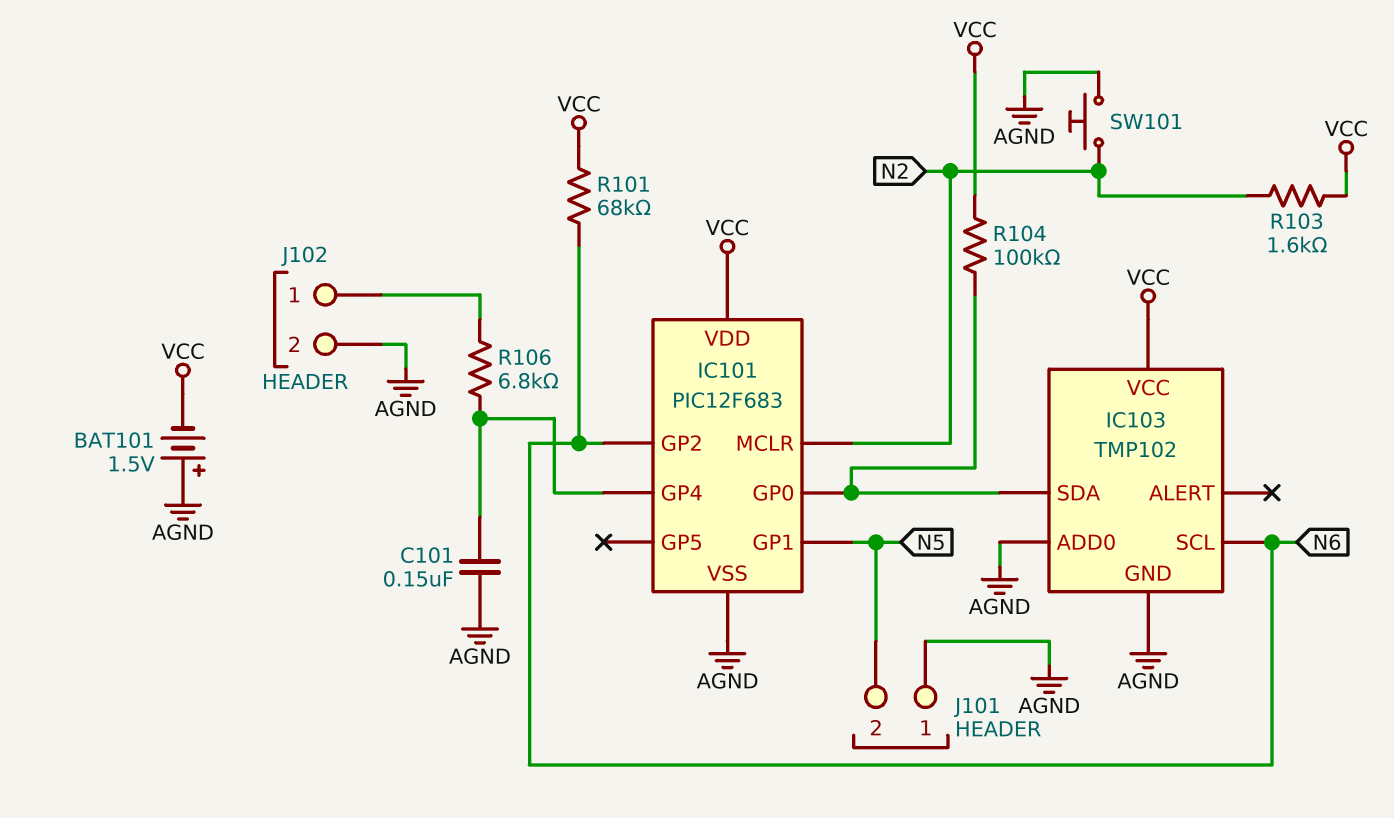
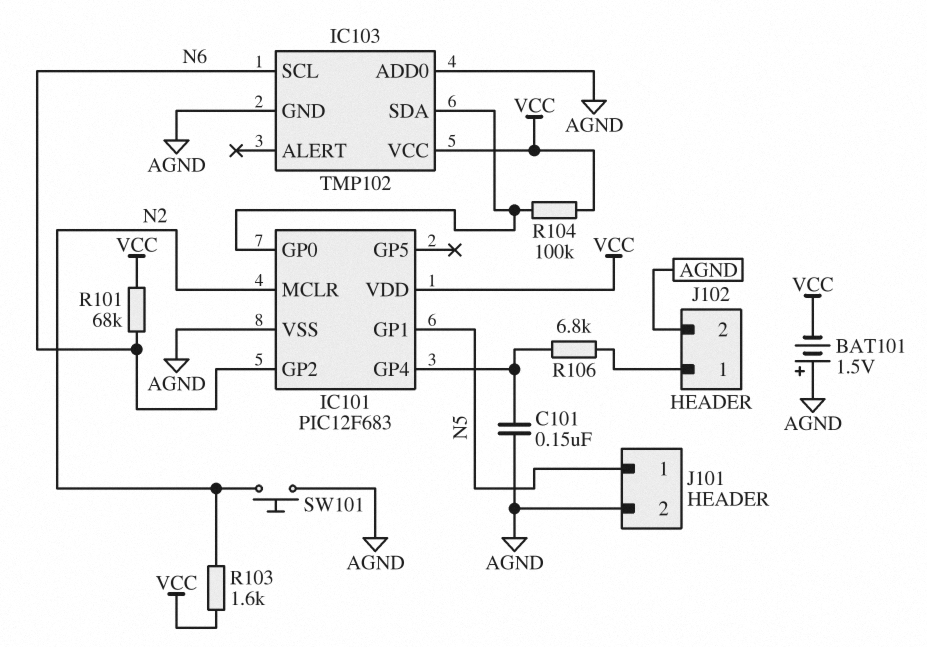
J101 pin 1: AGND -> N5
J101 pin 2: N5 -> AGND

